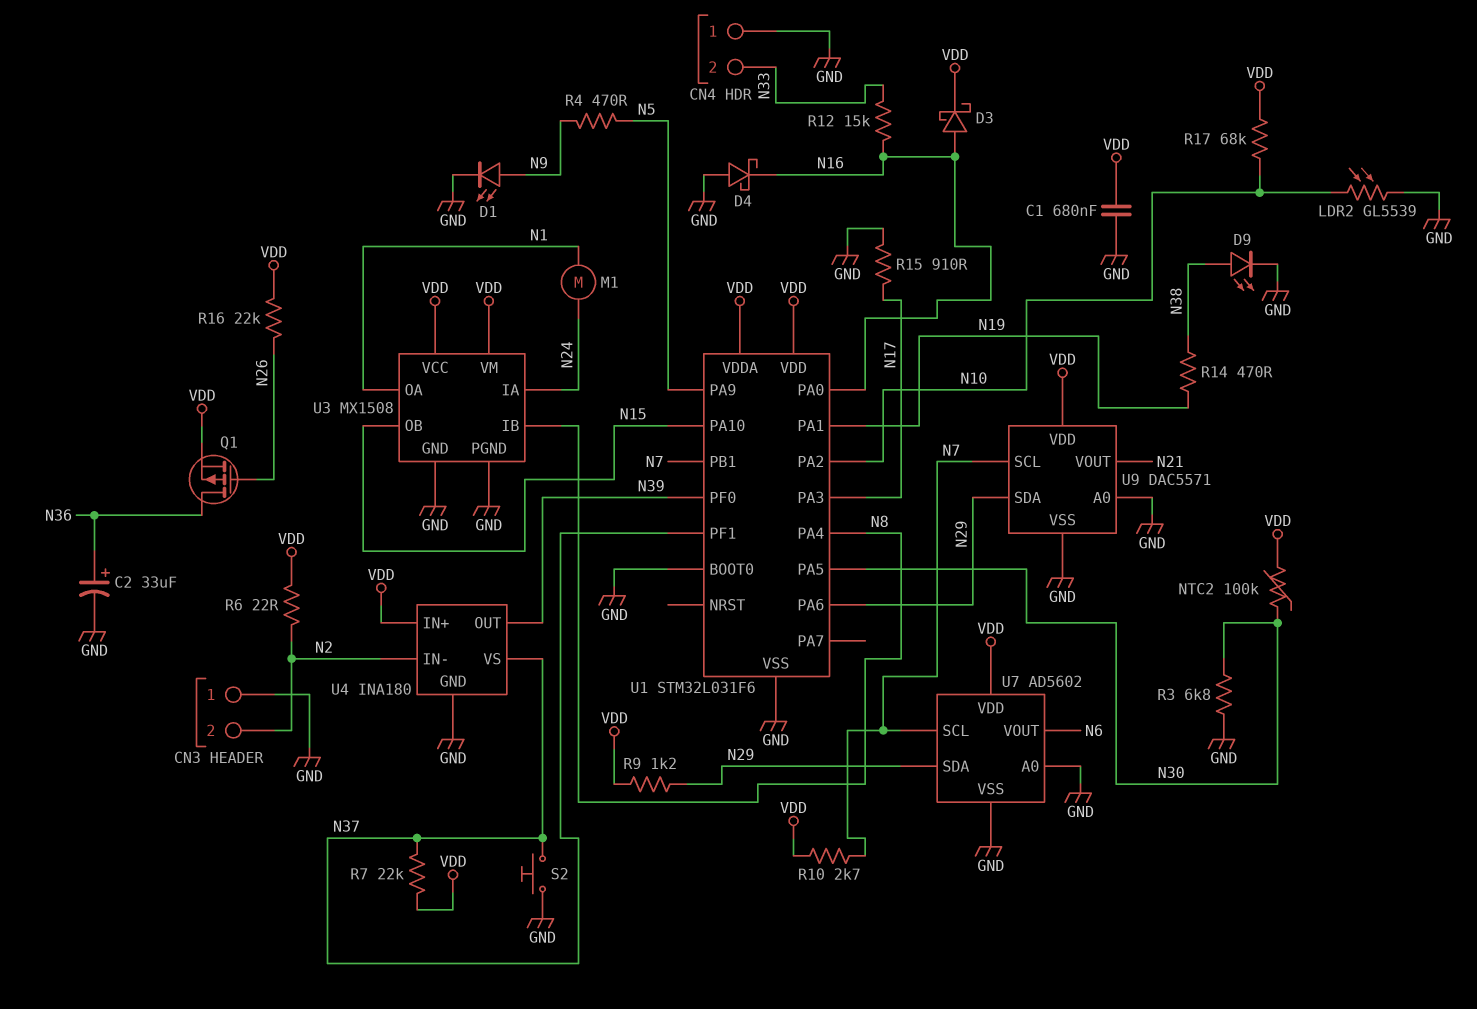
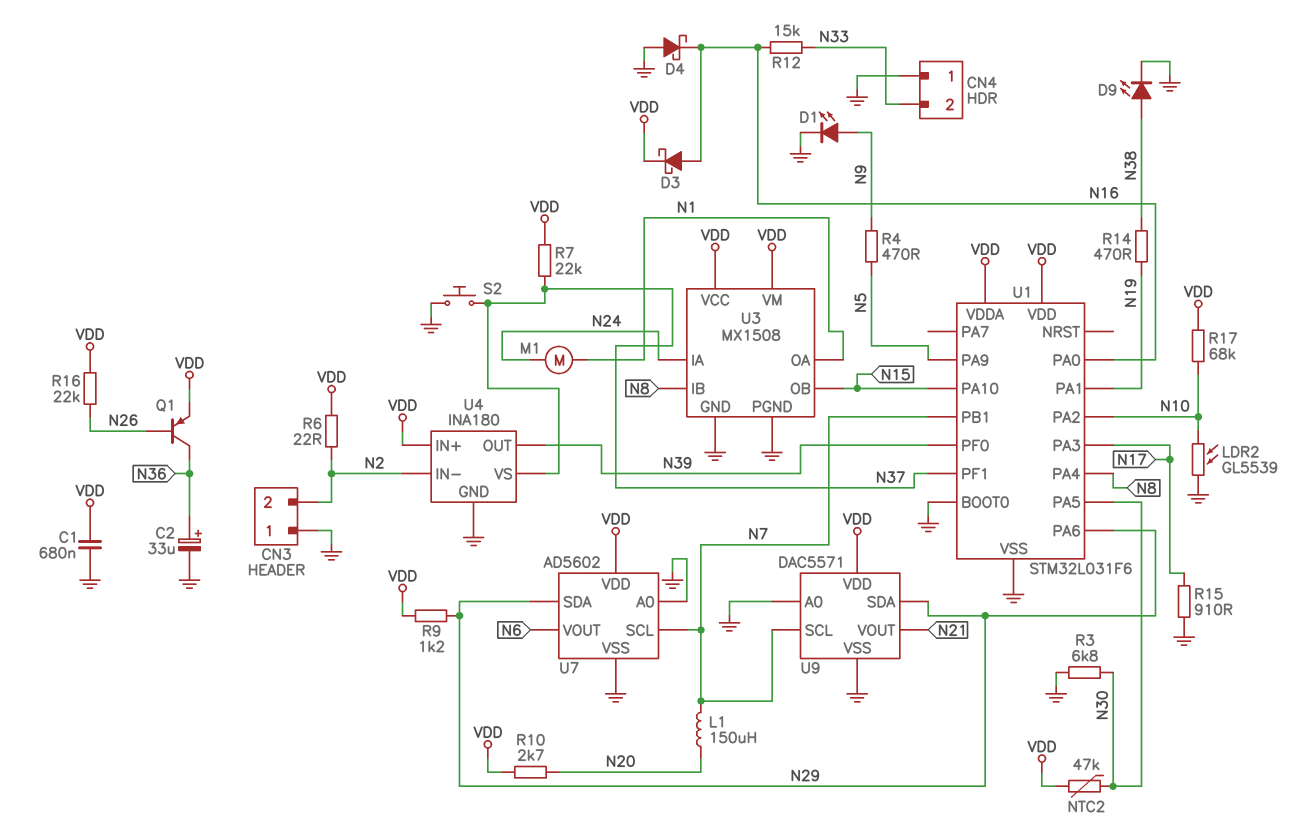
L1: none -> 150uH (N7, N20)
NTC2: 100k (N30, VDD) -> 47k (N30, VDD)
Q1: PMOS (G N26, D N36, S VDD) -> PNP (B N26, C N36, E VDD)
R10: 2.7k (N7, VDD) -> 2.7k (N20, VDD)

